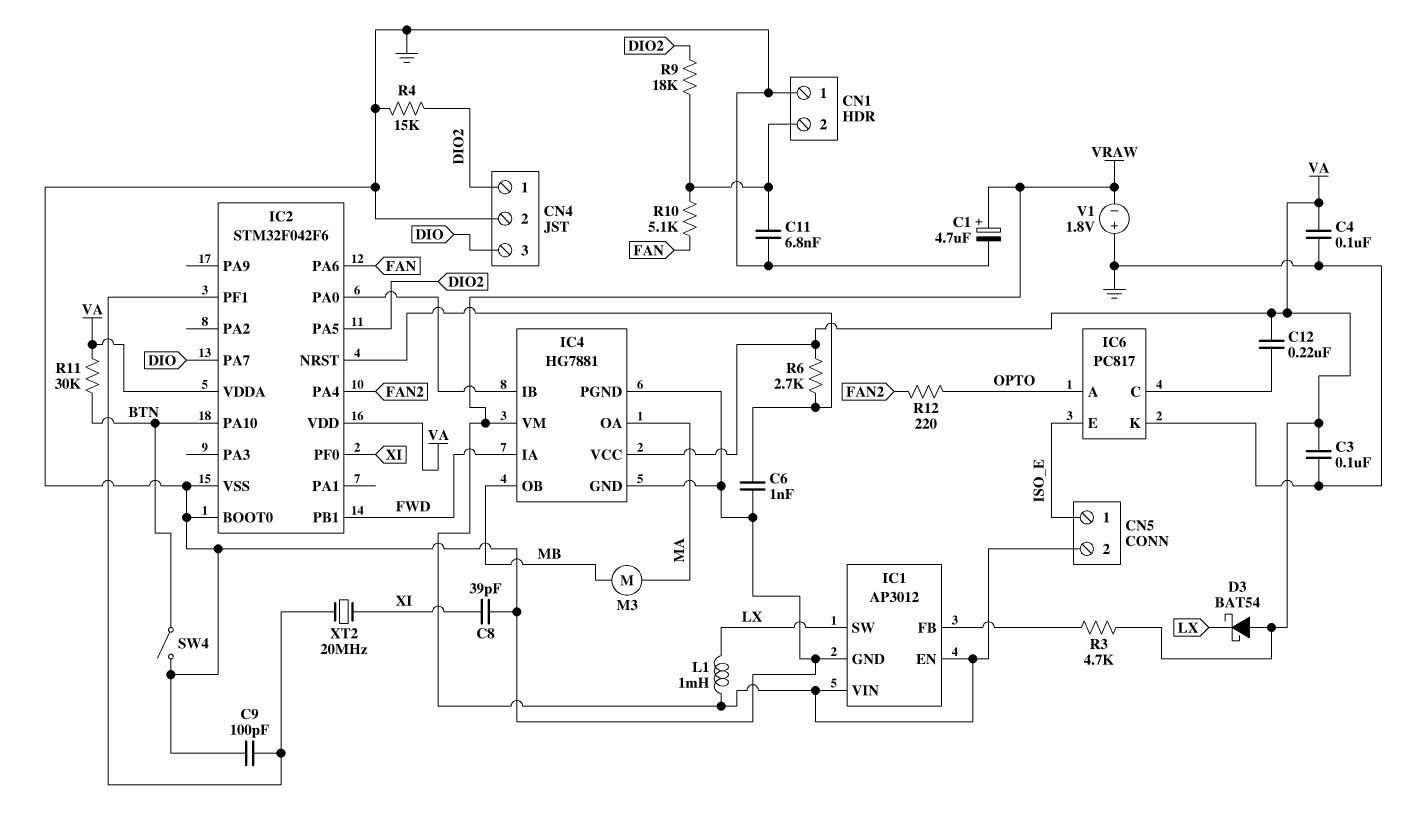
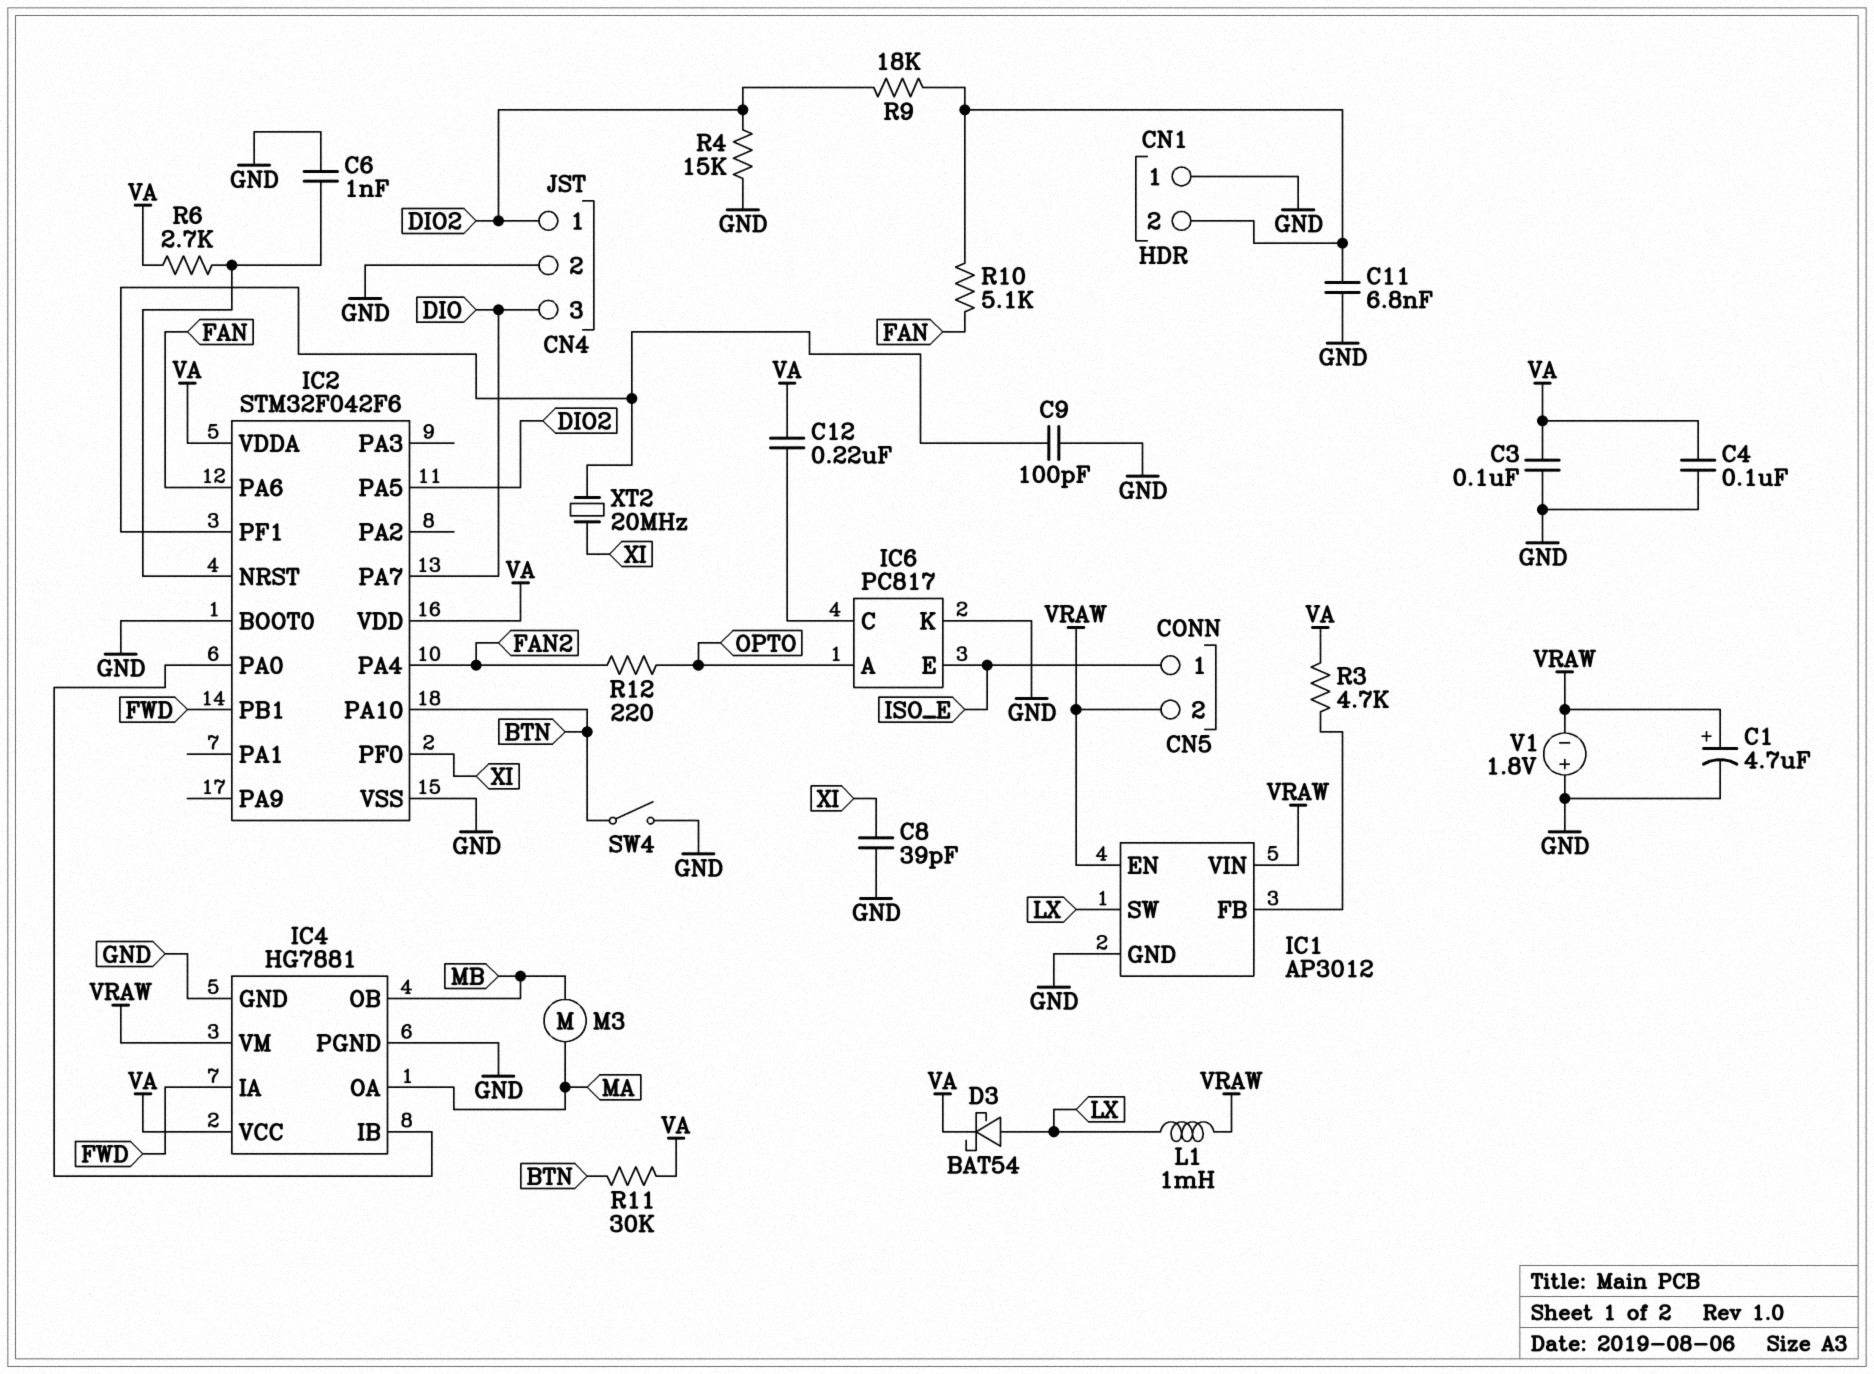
D3: schottky BAT54 (A VA, K LX) -> schottky BAT54 (A LX, K VA)

